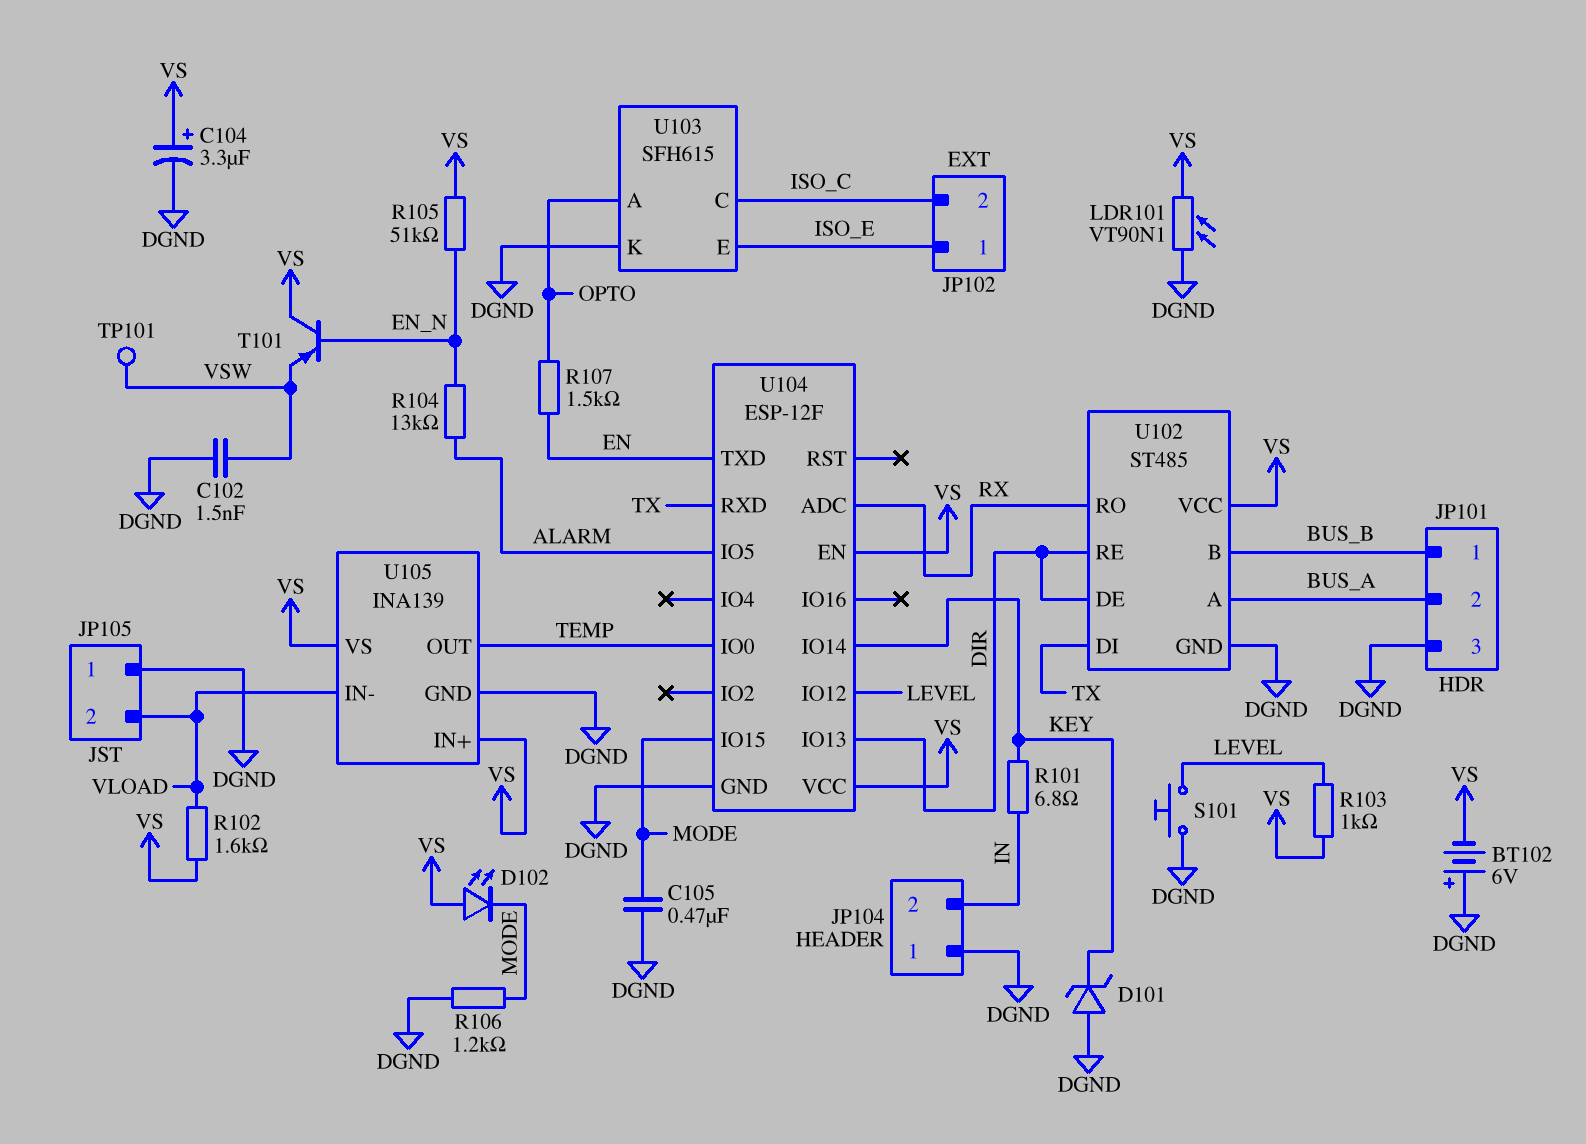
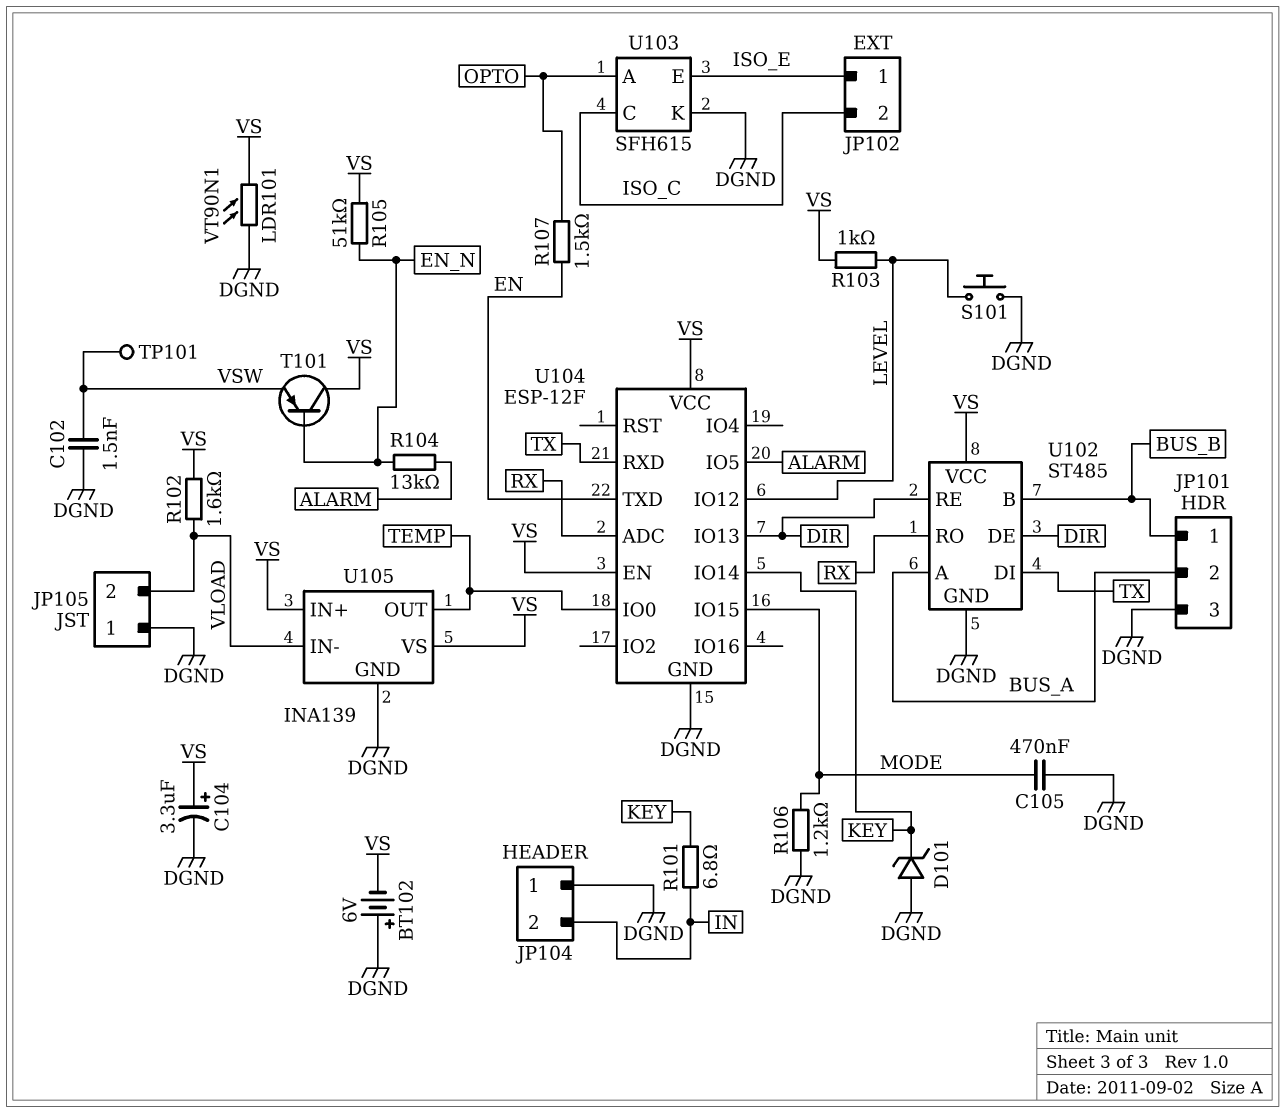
D102: LED (A VS, K MODE) -> none

